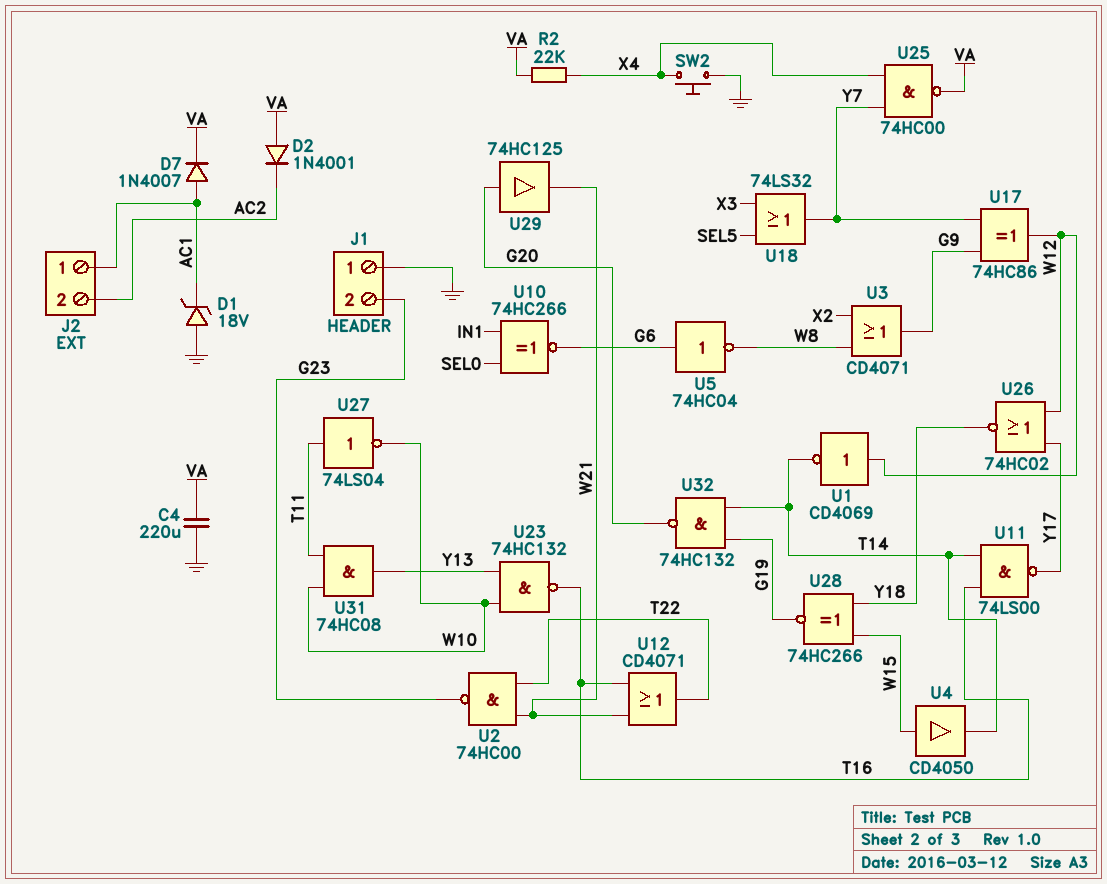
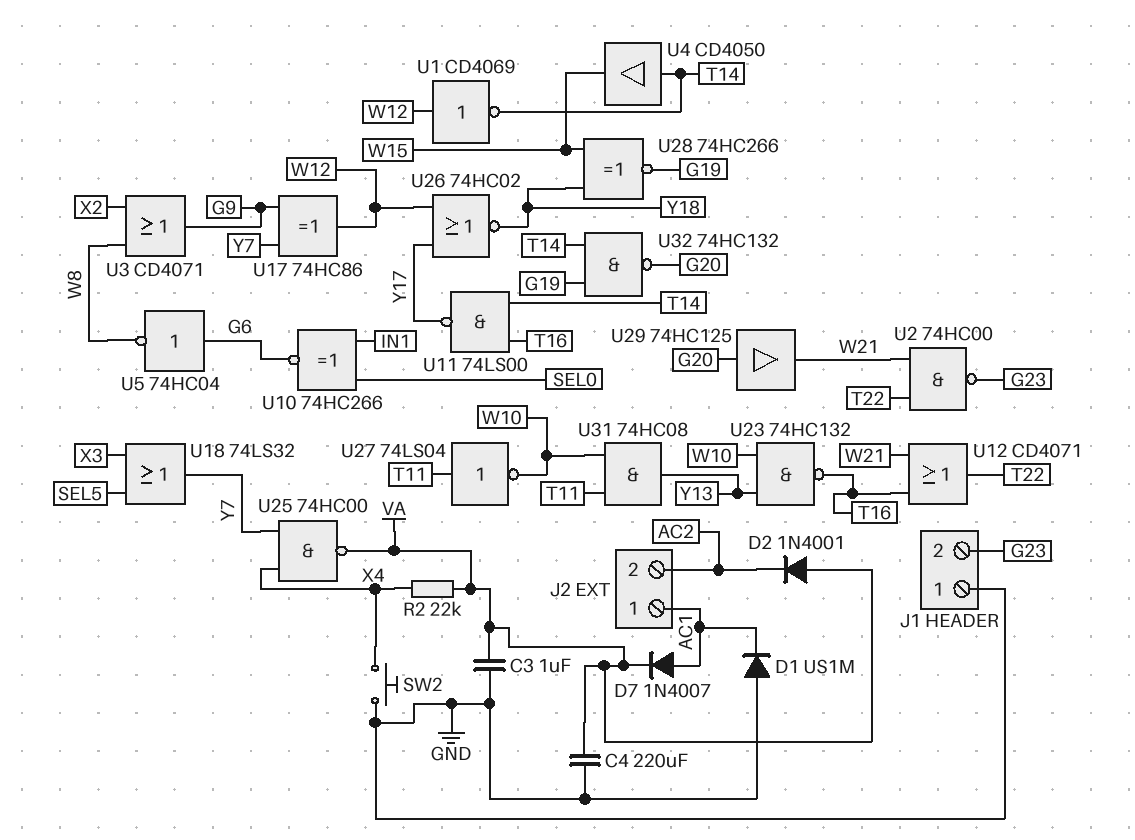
C3: none -> 1uF (GND, VA)
D1: zener 18V (A GND, K AC1) -> diode US1M (A GND, K AC1)
U4: buffer CD4050 (in W15, out T14) -> buffer CD4050 (in T14, out W15)

